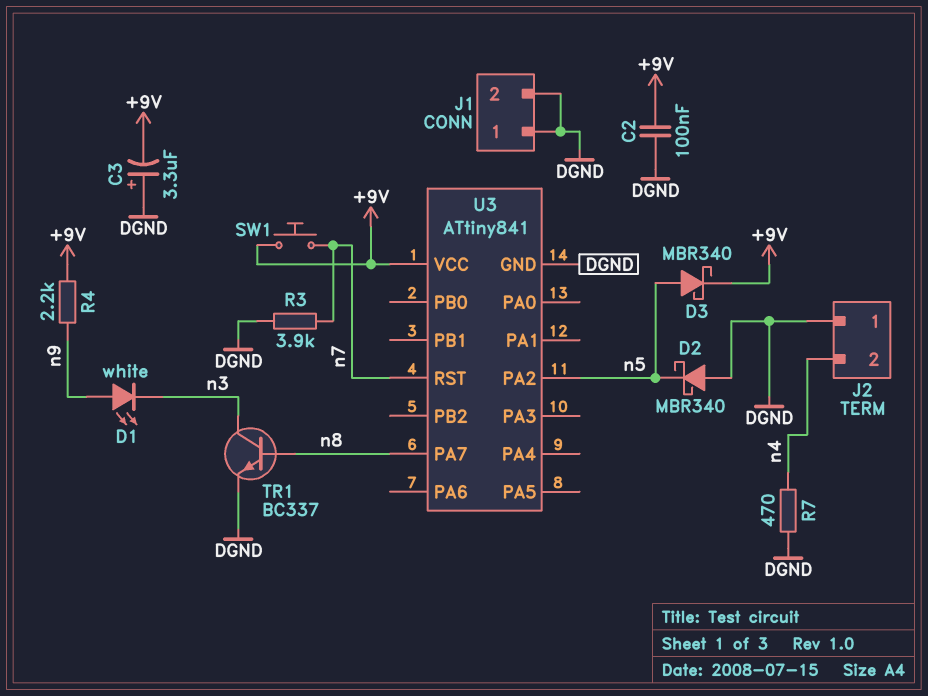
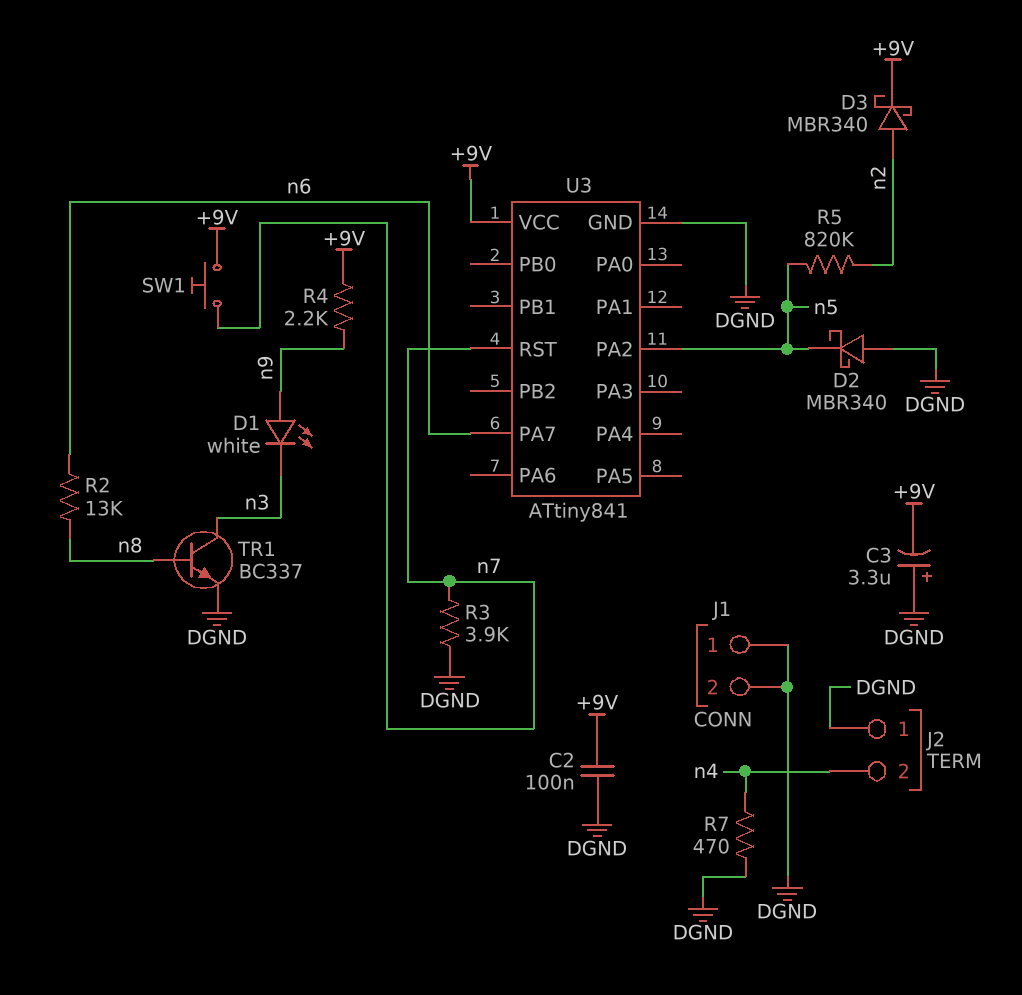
D3: schottky MBR340 (A n5, K +9V) -> schottky MBR340 (A n2, K +9V)
R2: none -> 13k (n6, n8)
R5: none -> 820k (n2, n5)
U3 pin PA7: n8 -> n6

